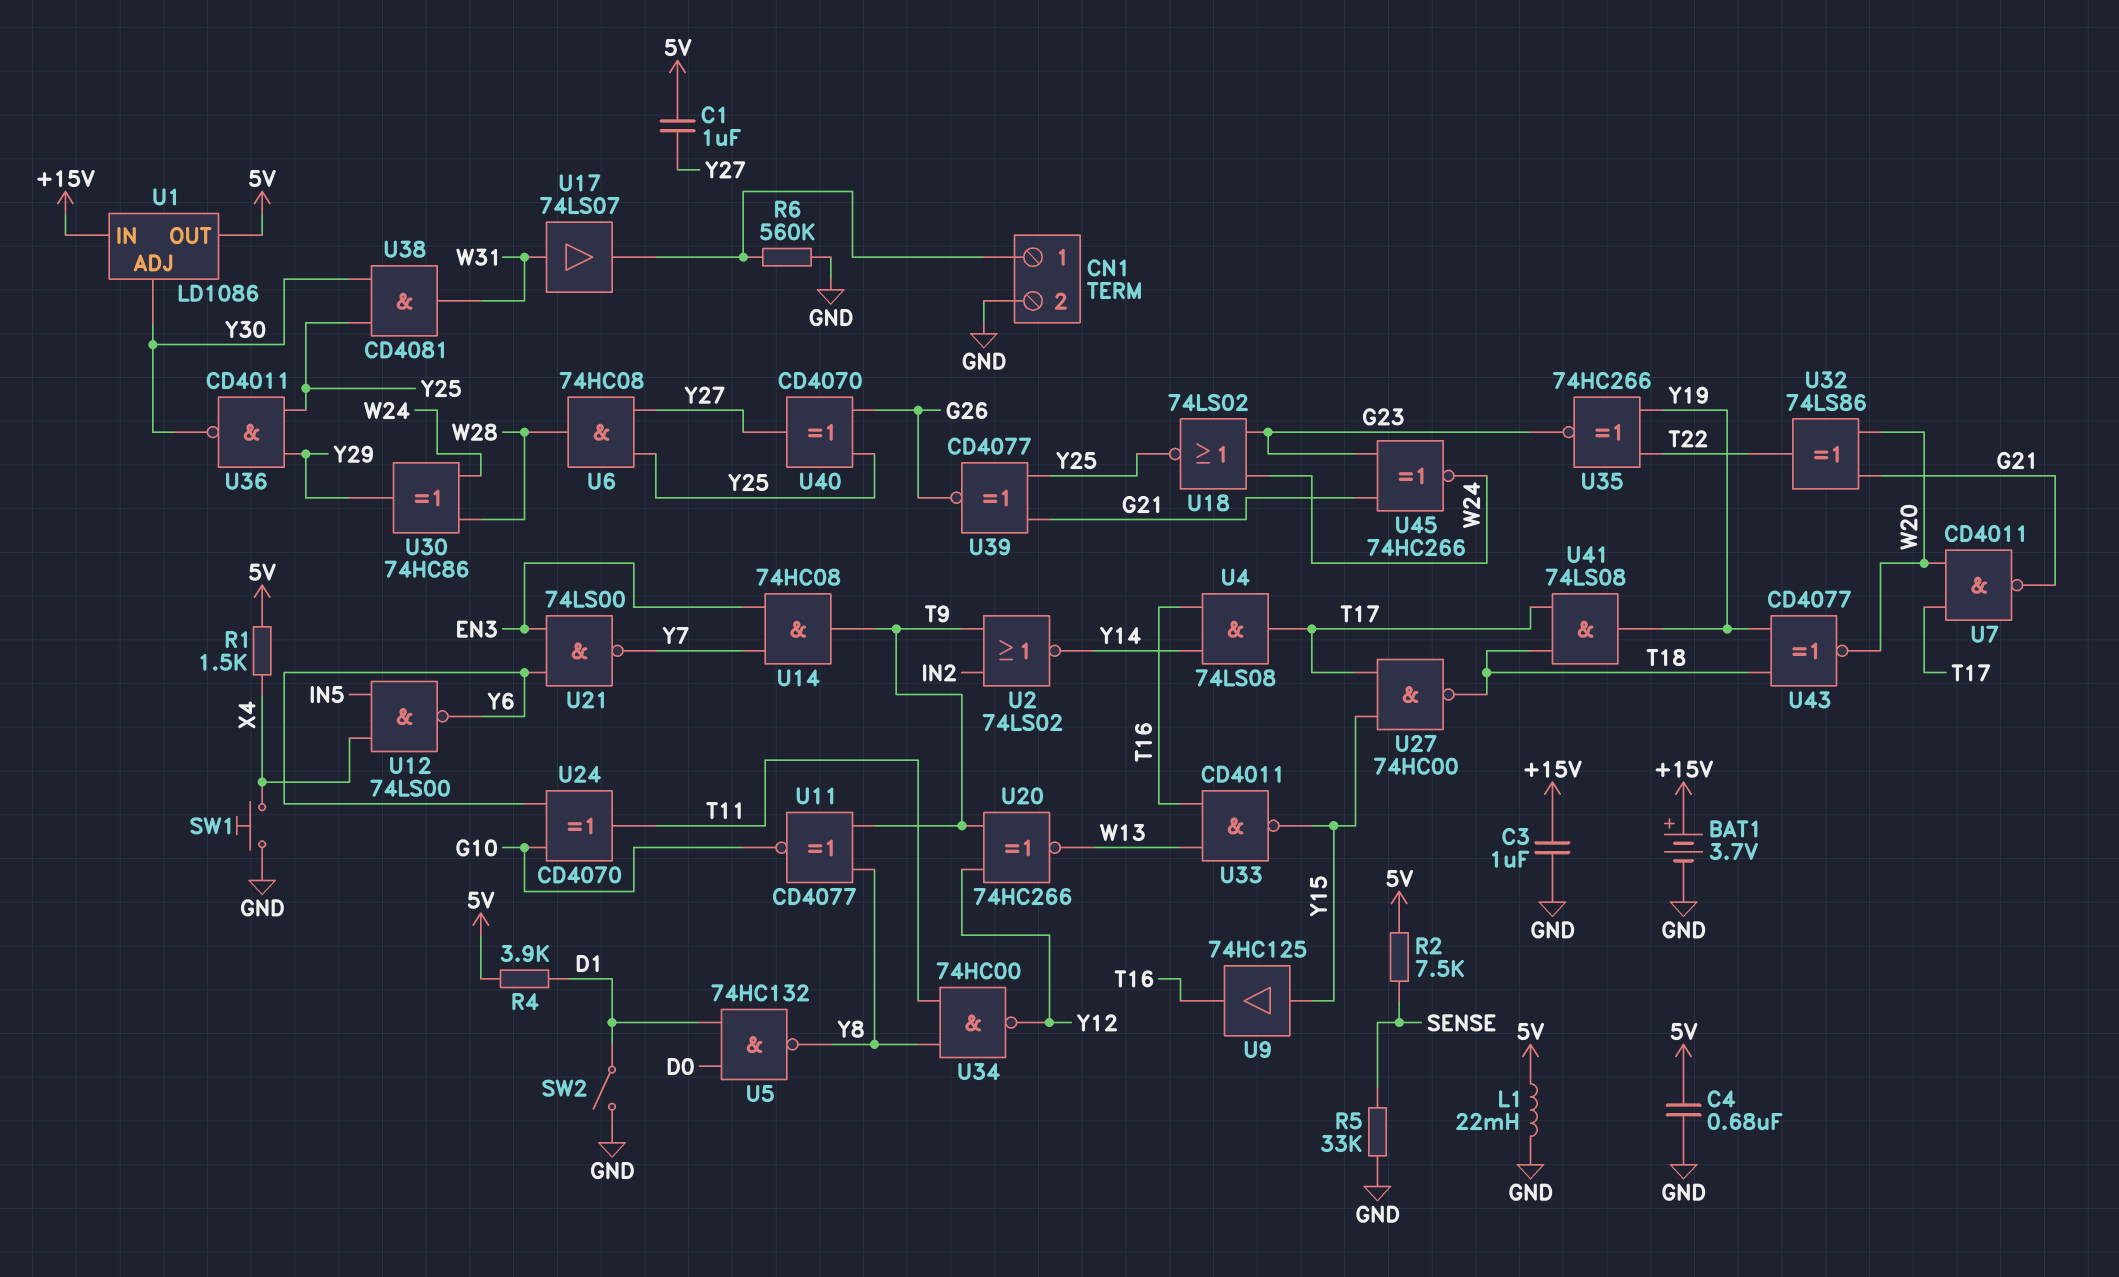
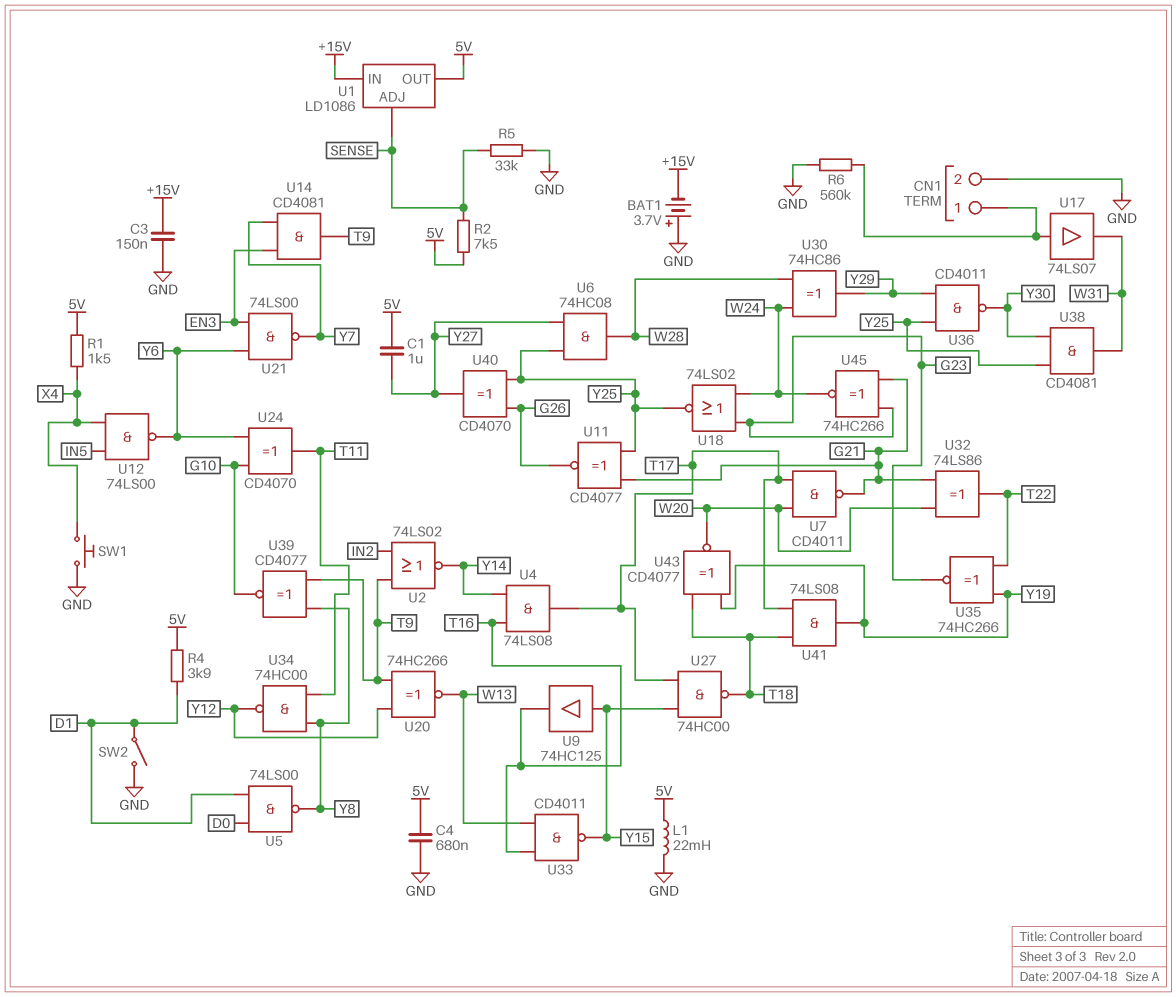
BAT1: 3.7V (plus +15V, minus GND) -> 3.7V (plus GND, minus +15V)
C3: 1uF (+15V, GND) -> 150nF (+15V, GND)
U1 pin ADJ: Y30 -> SENSE
U5: NAND 74HC132 (in D0, in D1, out Y8) -> NAND 74LS00 (in D0, in D1, out Y8)
U11: XNOR CD4077 (in T9, in Y8, out G10) -> XNOR CD4077 (in G21, in Y25, out G26)
U14: AND 74HC08 (in EN3, in Y7, out T9) -> AND CD4081 (in EN3, in Y7, out T9)
U17: buffer 74LS07 (in W31, out CN1/1) -> buffer 74LS07 (in CN1/1, out W31)
U39: XNOR CD4077 (in G21, in Y25, out G26) -> XNOR CD4077 (in T9, in Y8, out G10)

